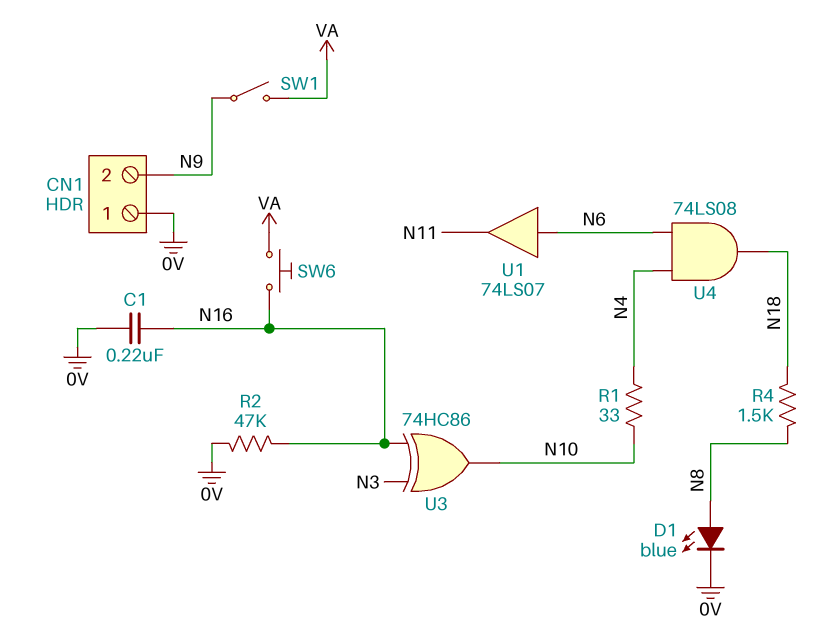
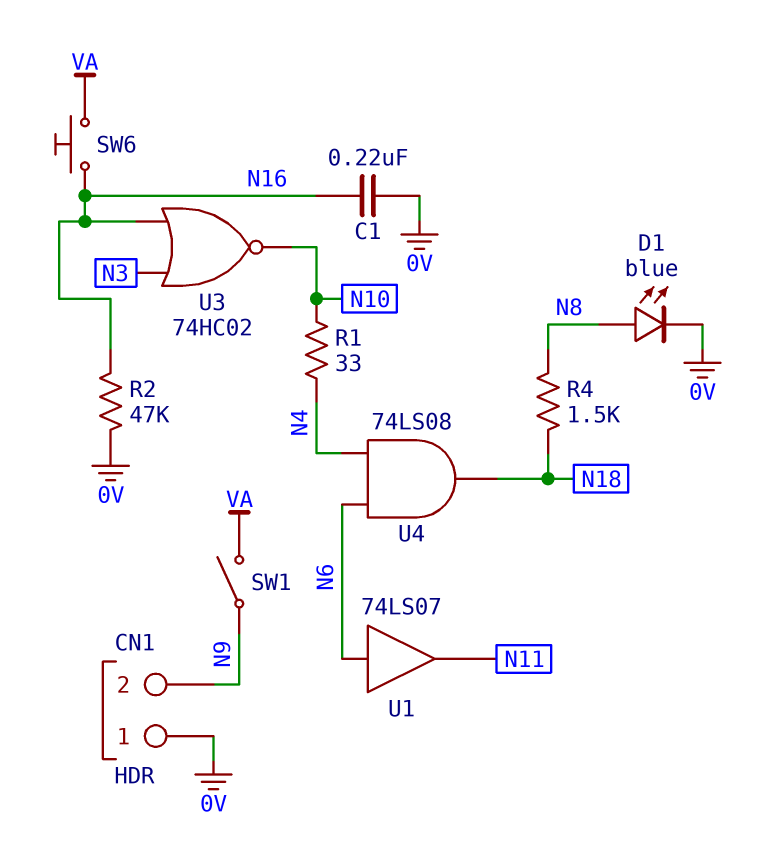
U3: XOR 74HC86 (in N3, in N16, out N10) -> NOR 74HC02 (in N3, in N16, out N10)

